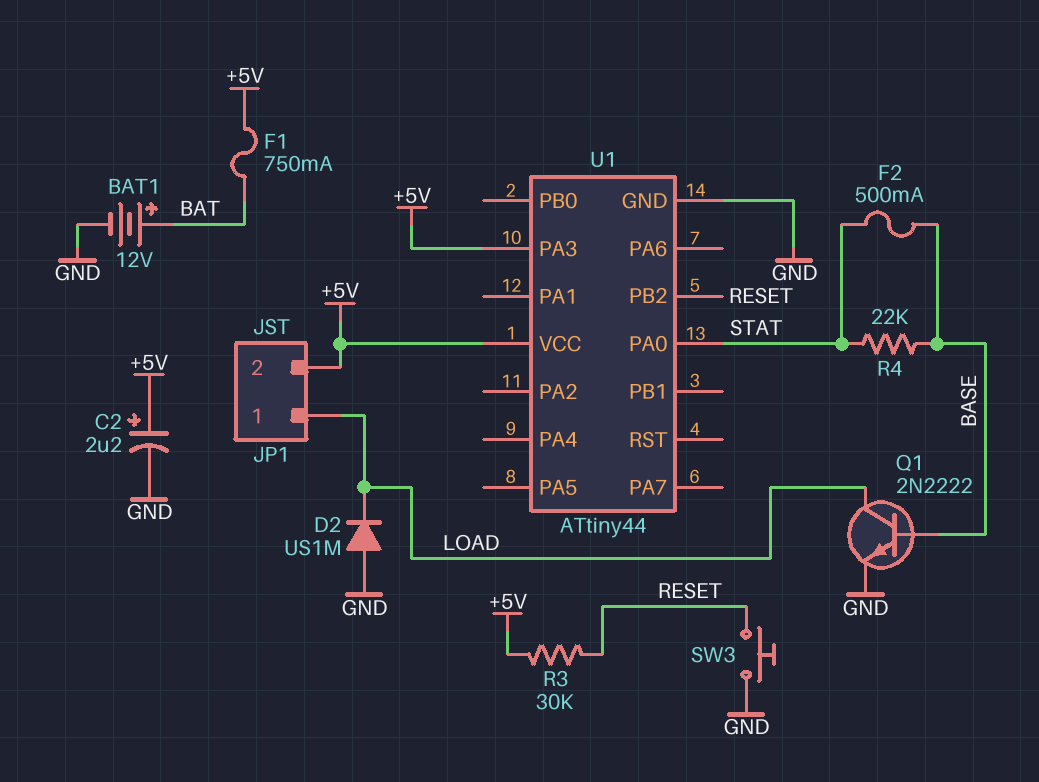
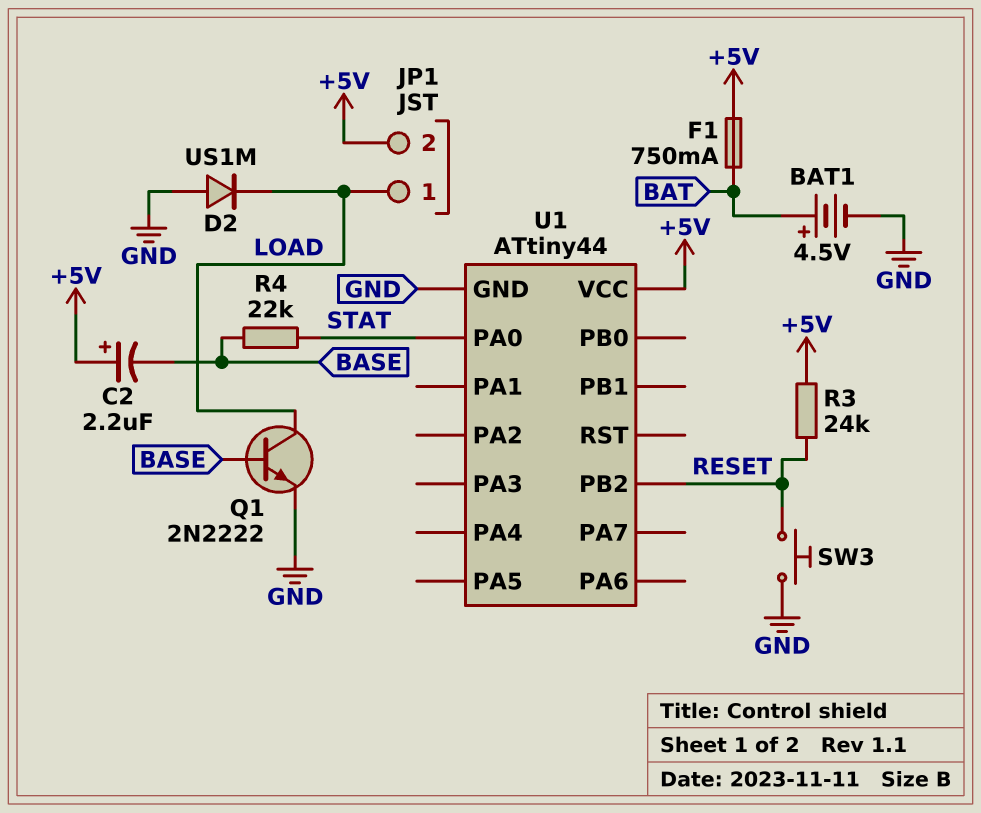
BAT1: 12V (plus BAT, minus GND) -> 4.5V (plus BAT, minus GND)
C2: 2.2uF (plus +5V, minus GND) -> 2.2uF (plus +5V, minus BASE)
F2: 500mA (BASE, STAT) -> none
R3: 30k (+5V, RESET) -> 24k (+5V, RESET)
U1 pin PA3: +5V -> none

